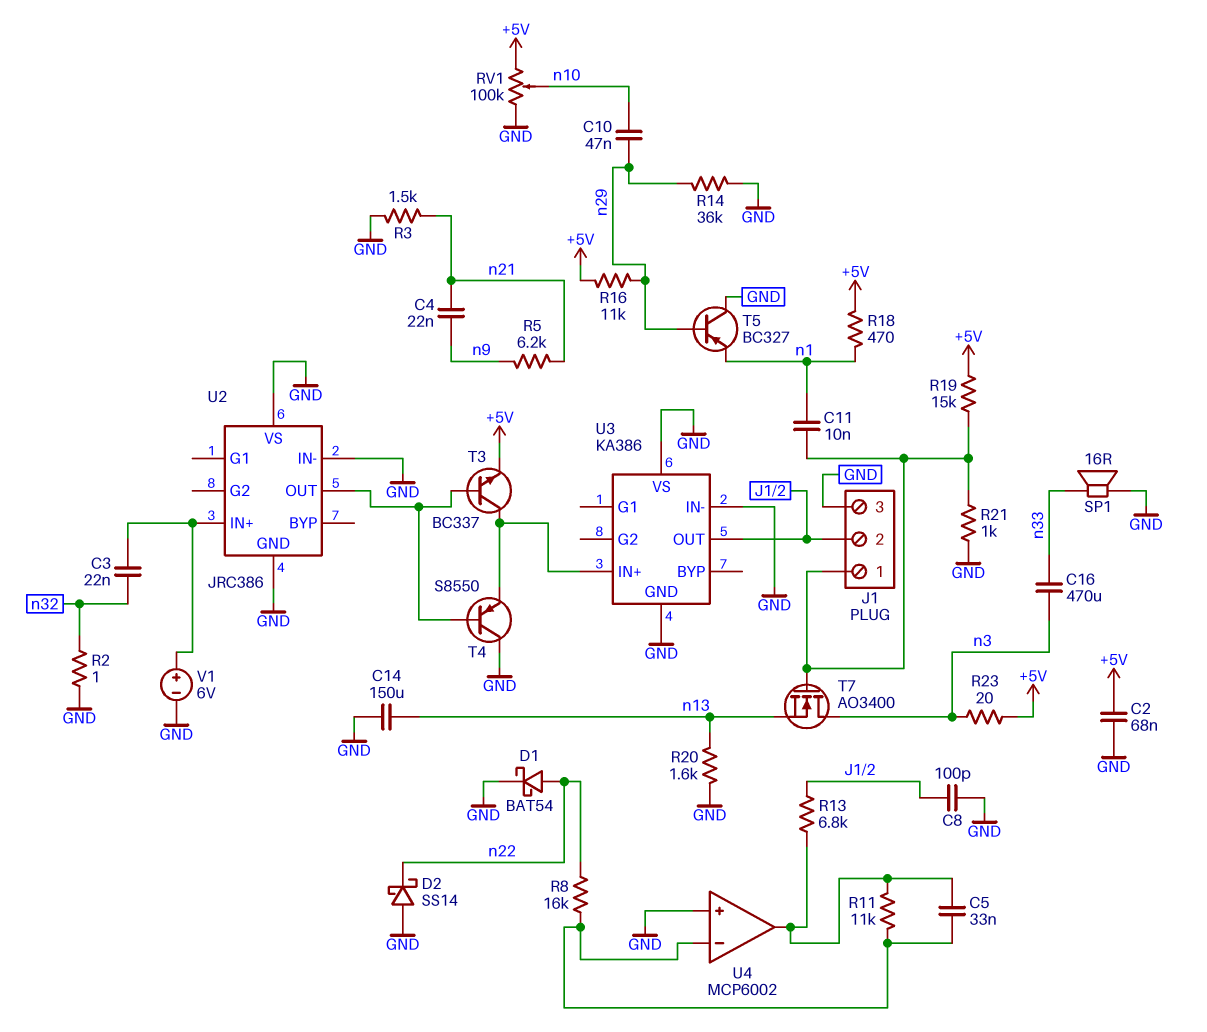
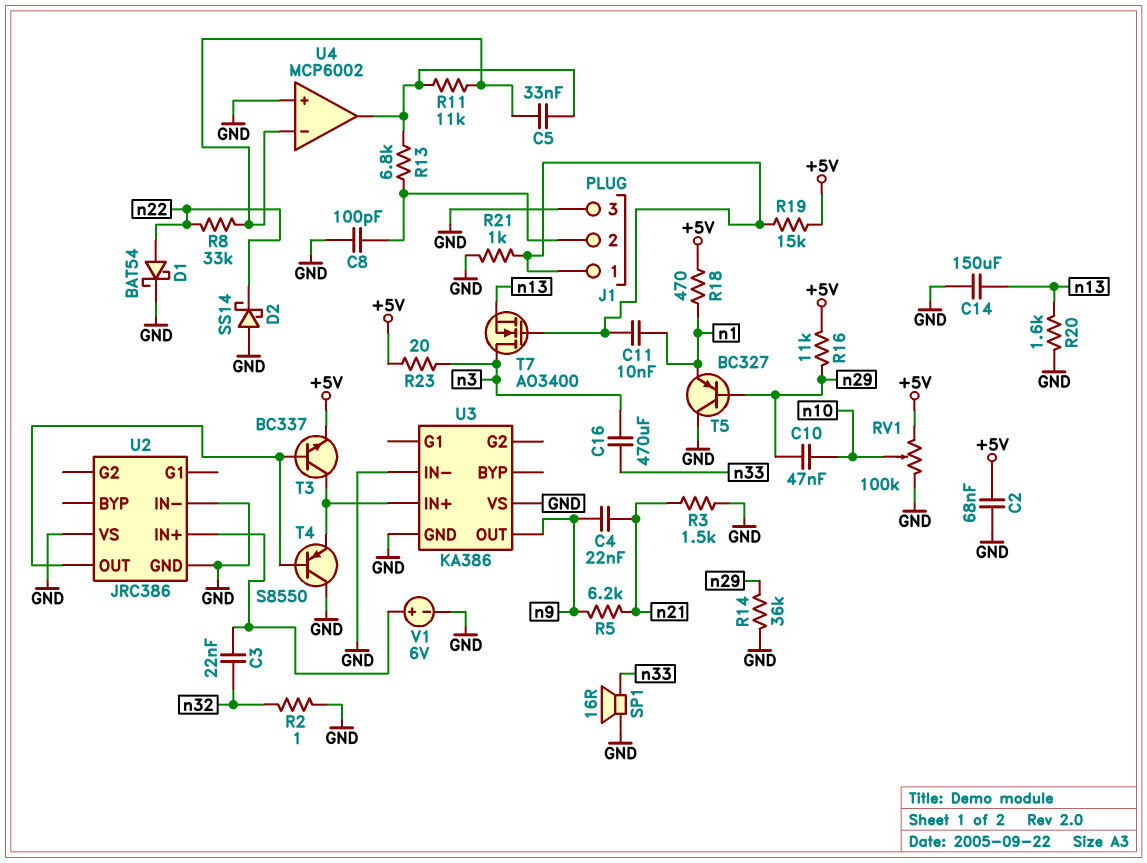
R8: 16k (U4/in-, n22) -> 33k (U4/in-, n22)
U3 pin OUT: J1/2 -> n9

